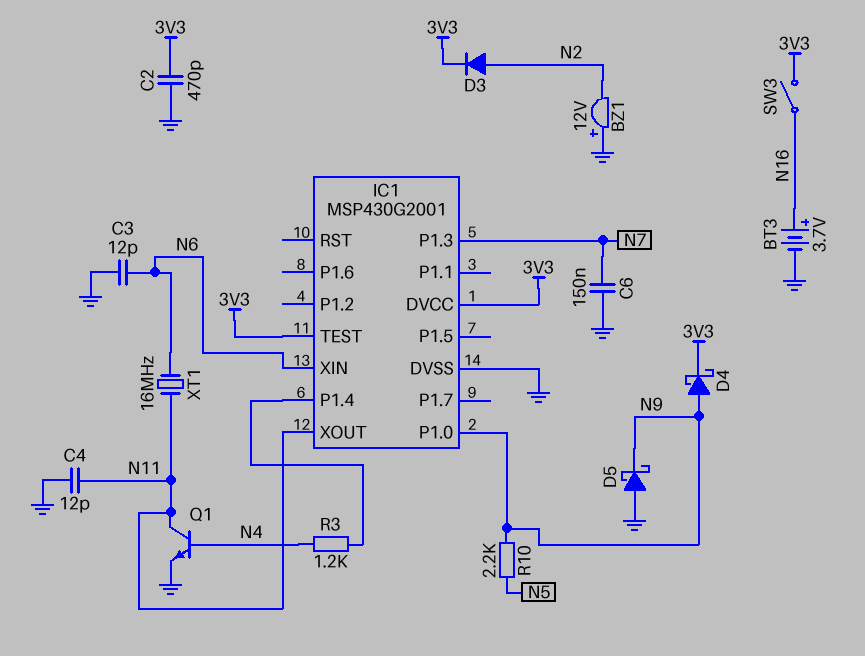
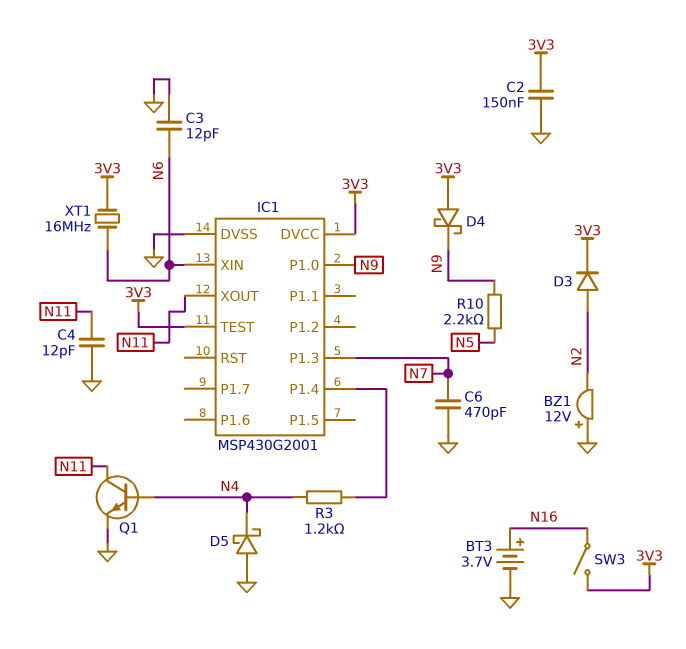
C2: 470pF (3V3, GND) -> 150nF (3V3, GND)
C6: 150nF (GND, N7) -> 470pF (GND, N7)
D4: schottky (A N9, K 3V3) -> schottky (A 3V3, K N9)
D5: schottky (A GND, K N9) -> schottky (A GND, K N4)
XT1: 16MHz (N6, N11) -> 16MHz (3V3, N6)

